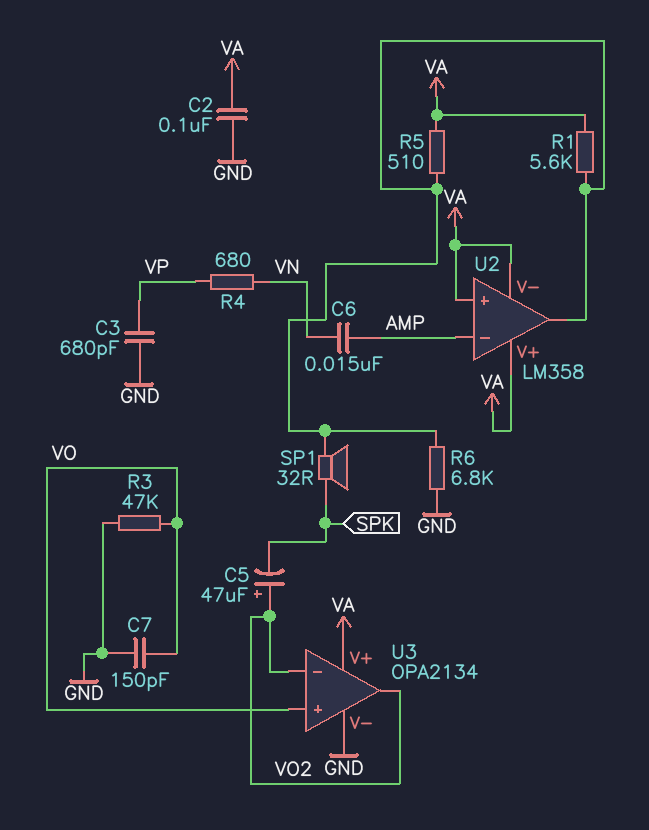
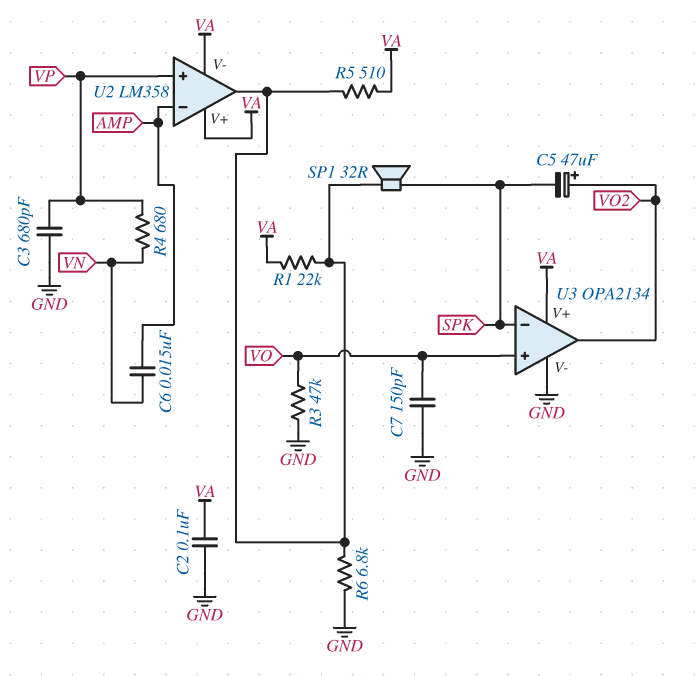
R1: 5.6k (U2/out, VA) -> 22k (U2/out, VA)
U2 pin in+: VA -> VP
U3 pin in-: VO2 -> SPK

